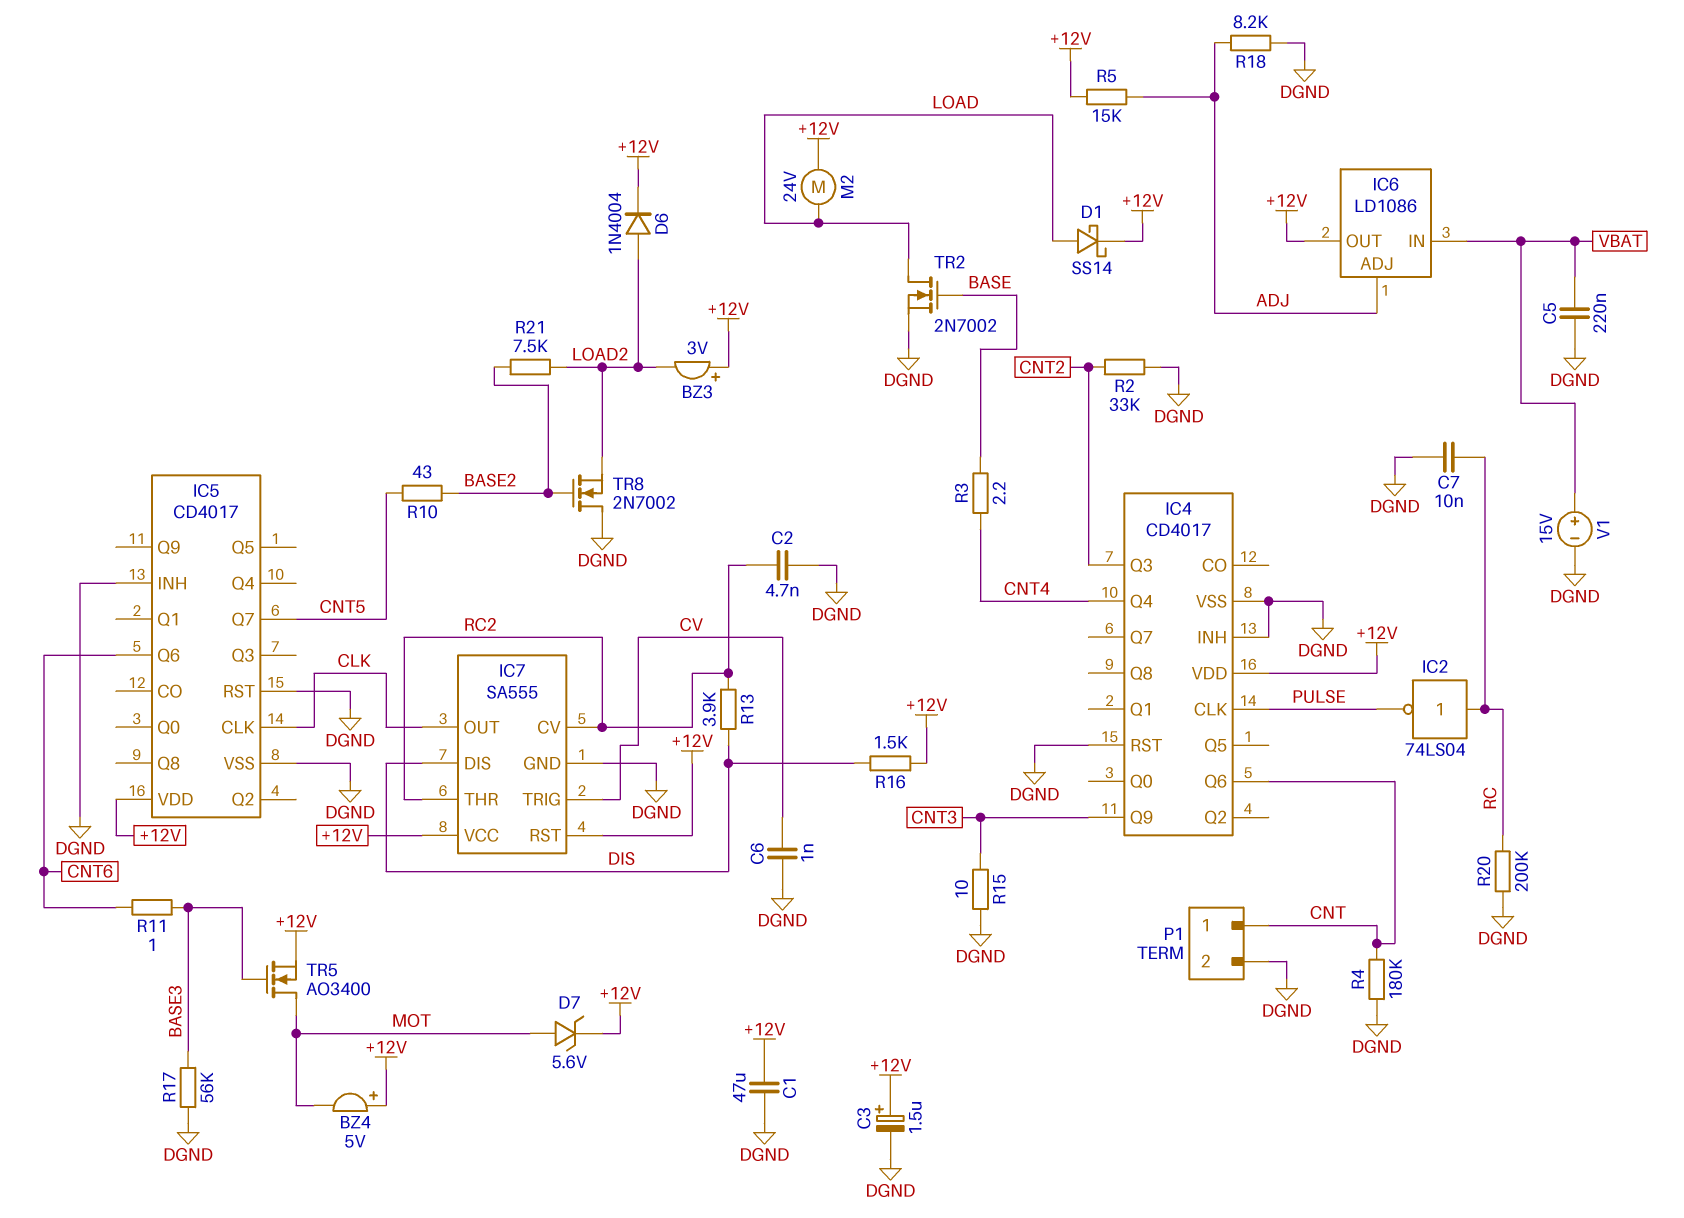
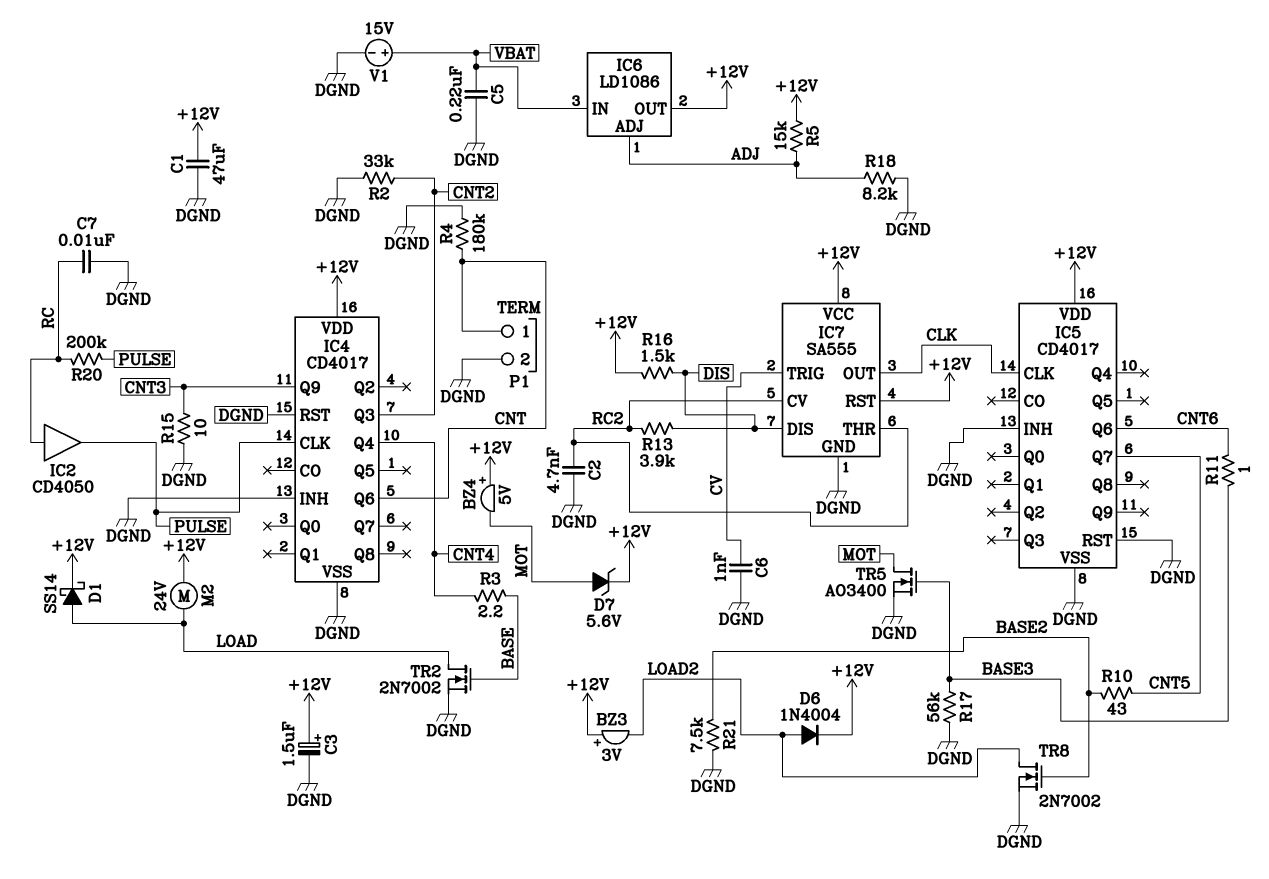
IC2: NOT 74LS04 (in RC, out PULSE) -> buffer CD4050 (in RC, out PULSE)
R20: 200k (DGND, RC) -> 200k (PULSE, RC)
R21: 7.5k (BASE2, LOAD2) -> 7.5k (BASE2, DGND)
TR5: NMOS AO3400 (G BASE3, D MOT, S +12V) -> NMOS AO3400 (G BASE3, D MOT, S DGND)
TR8: NMOS 2N7002 (G BASE2, D DGND, S LOAD2) -> NMOS 2N7002 (G BASE2, D LOAD2, S DGND)

